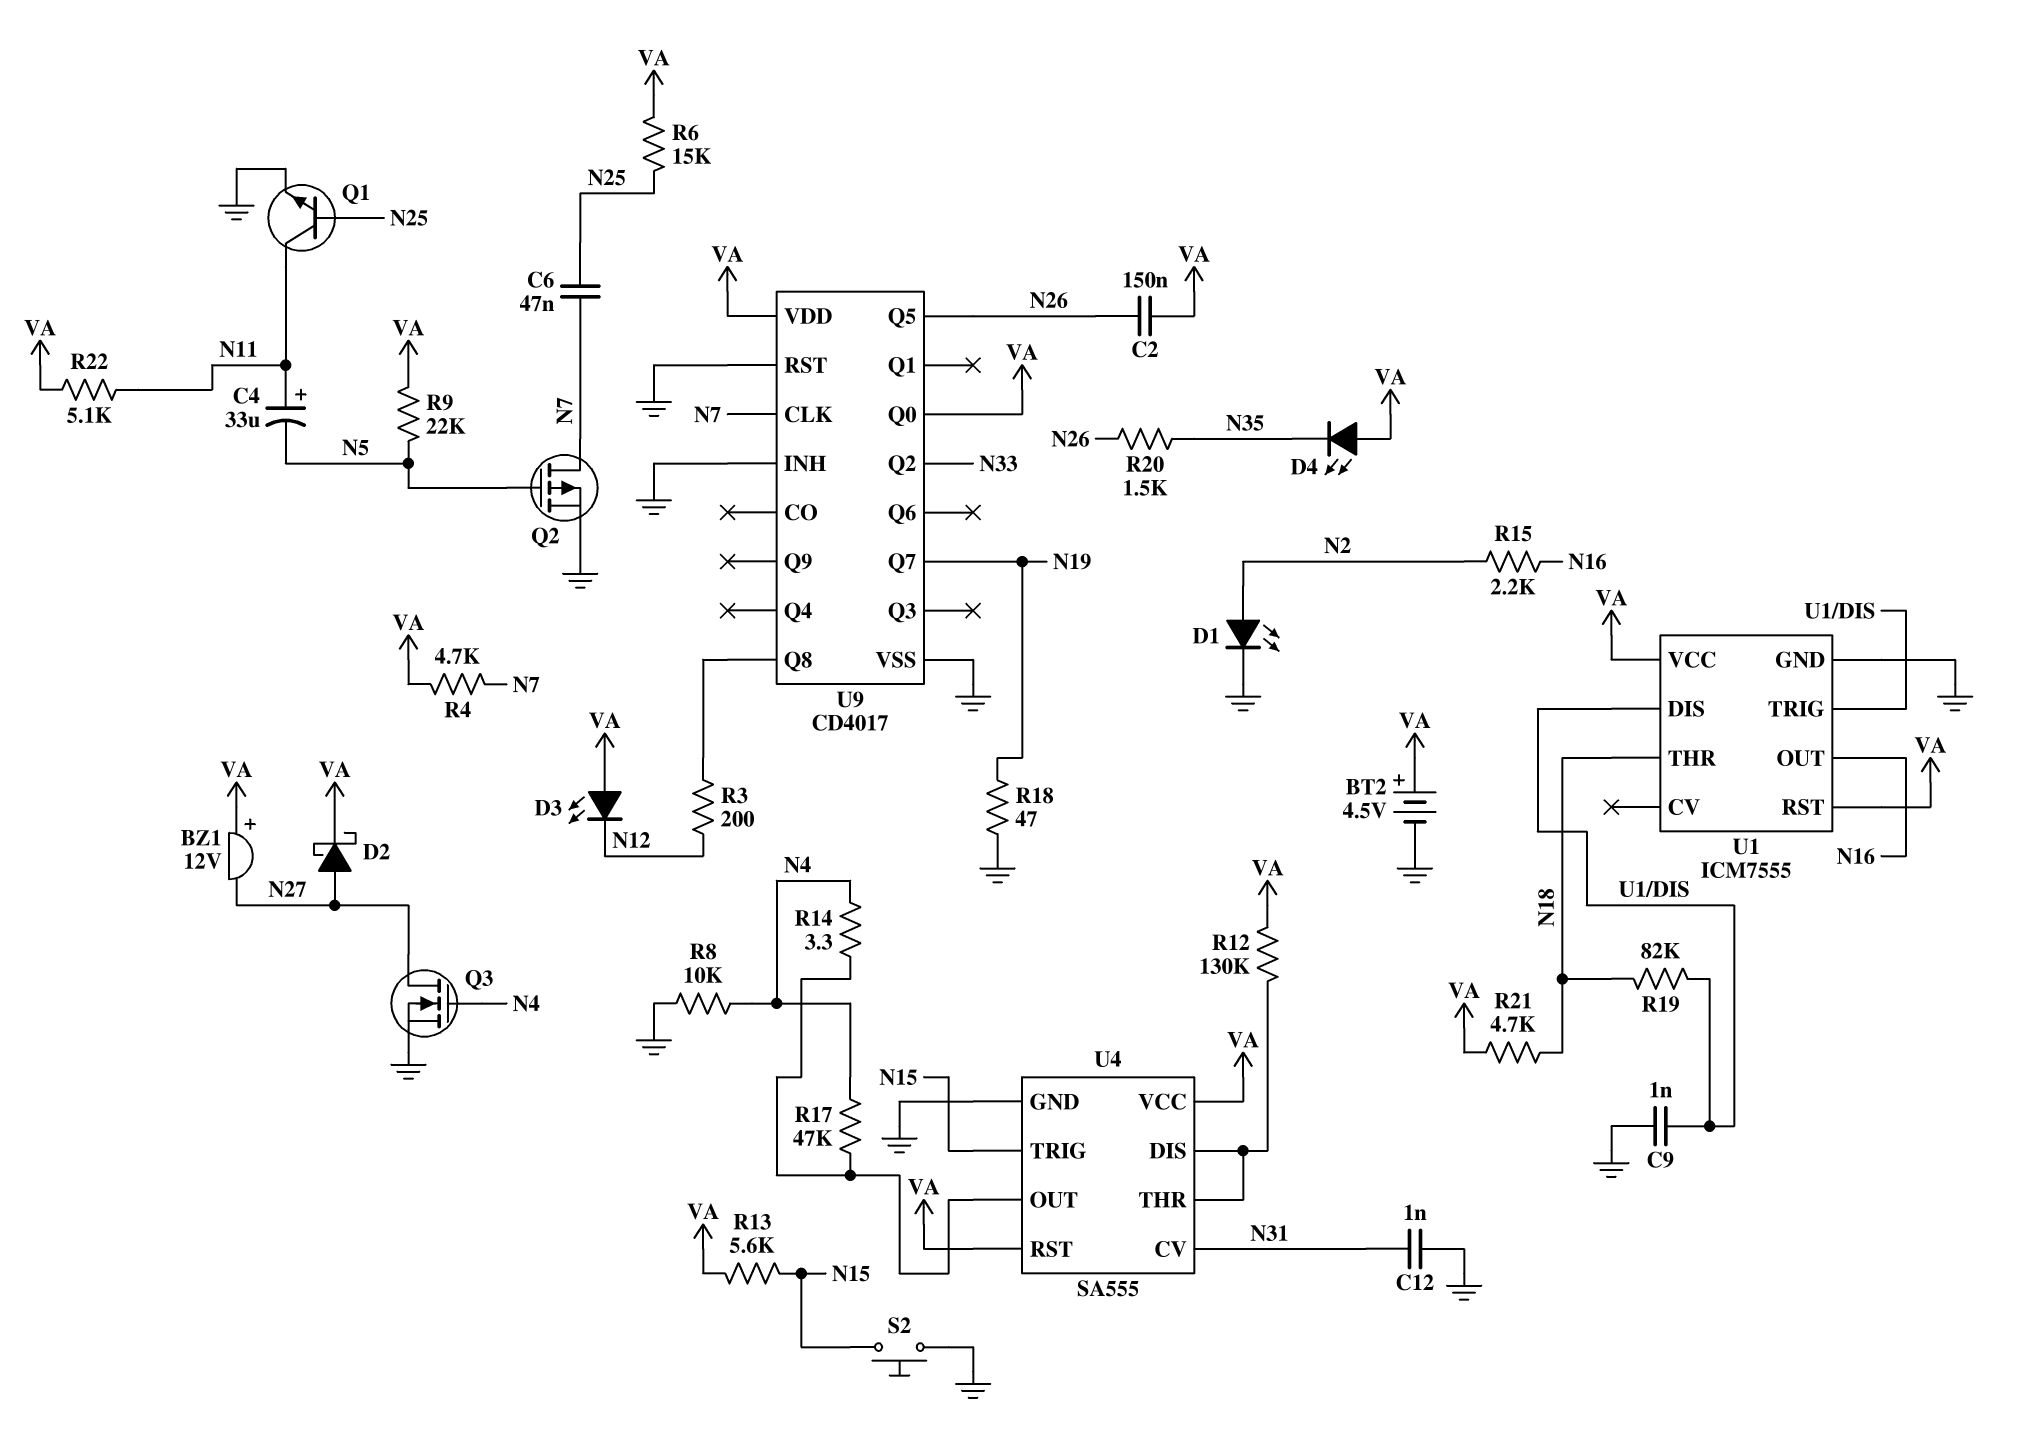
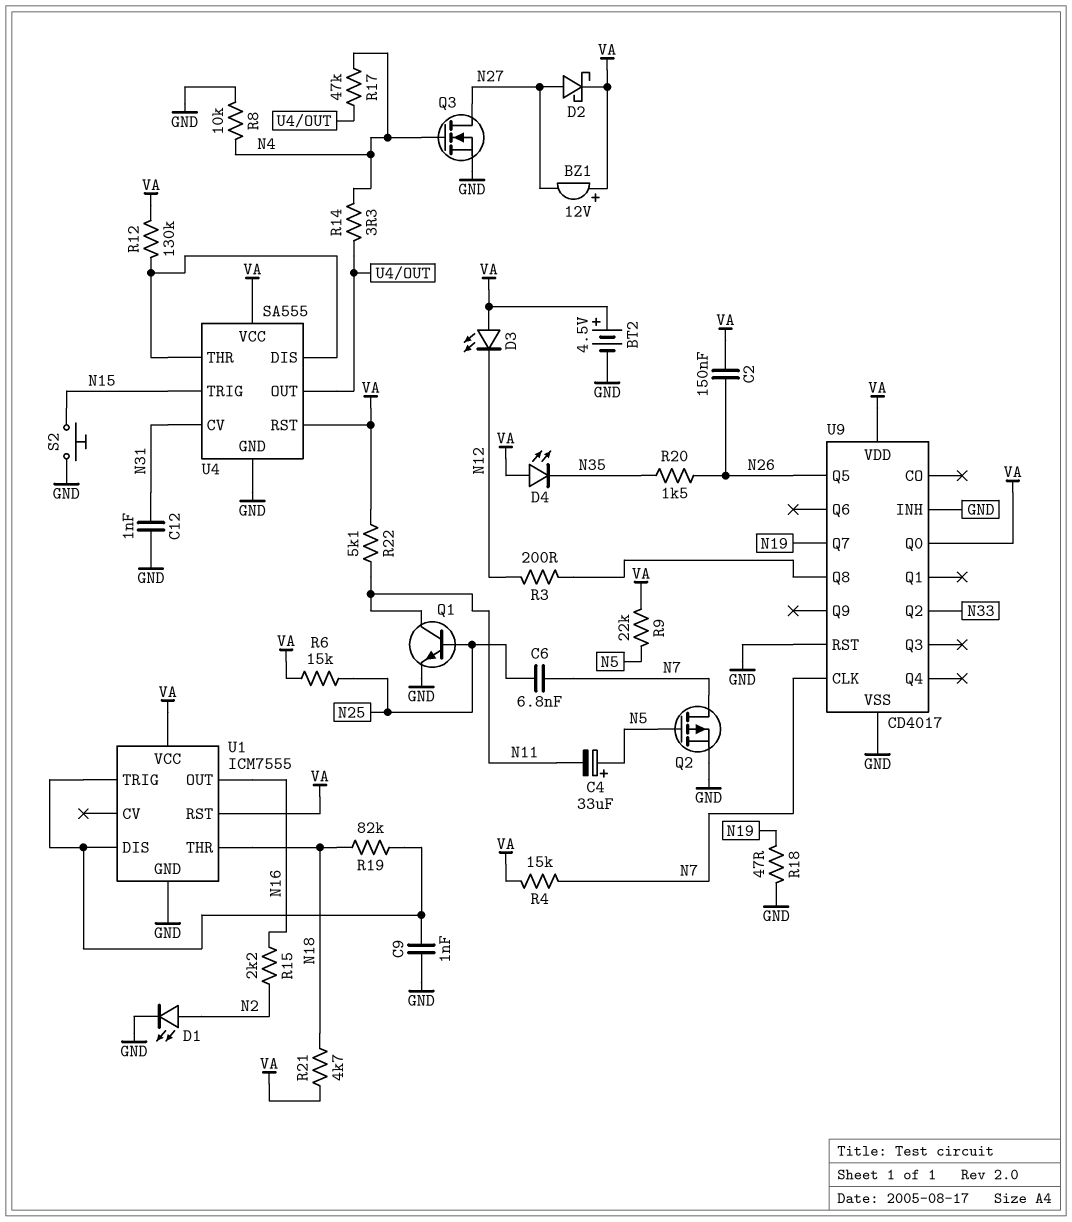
C4: 33uF (plus N11, minus N5) -> 33uF (plus N5, minus N11)
C6: 47nF (N7, N25) -> 6.8nF (N7, N25)
R4: 4.7k (N7, VA) -> 15k (N7, VA)
R13: 5.6k (N15, VA) -> none

